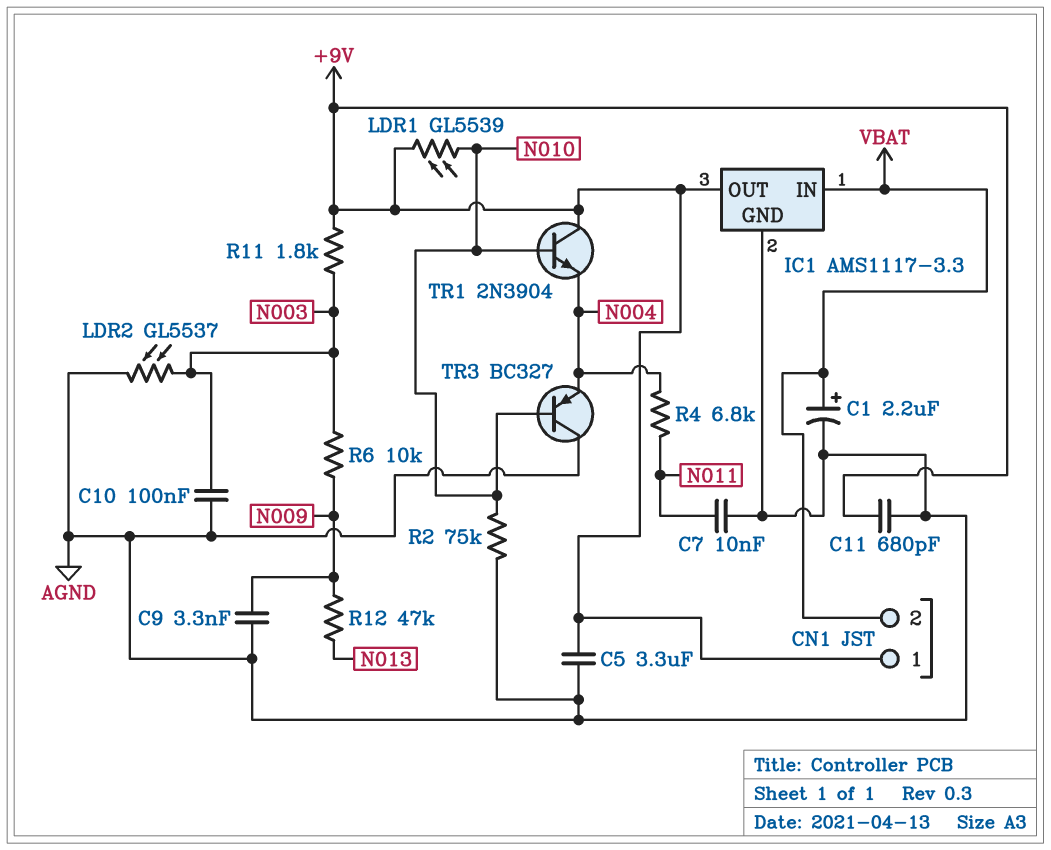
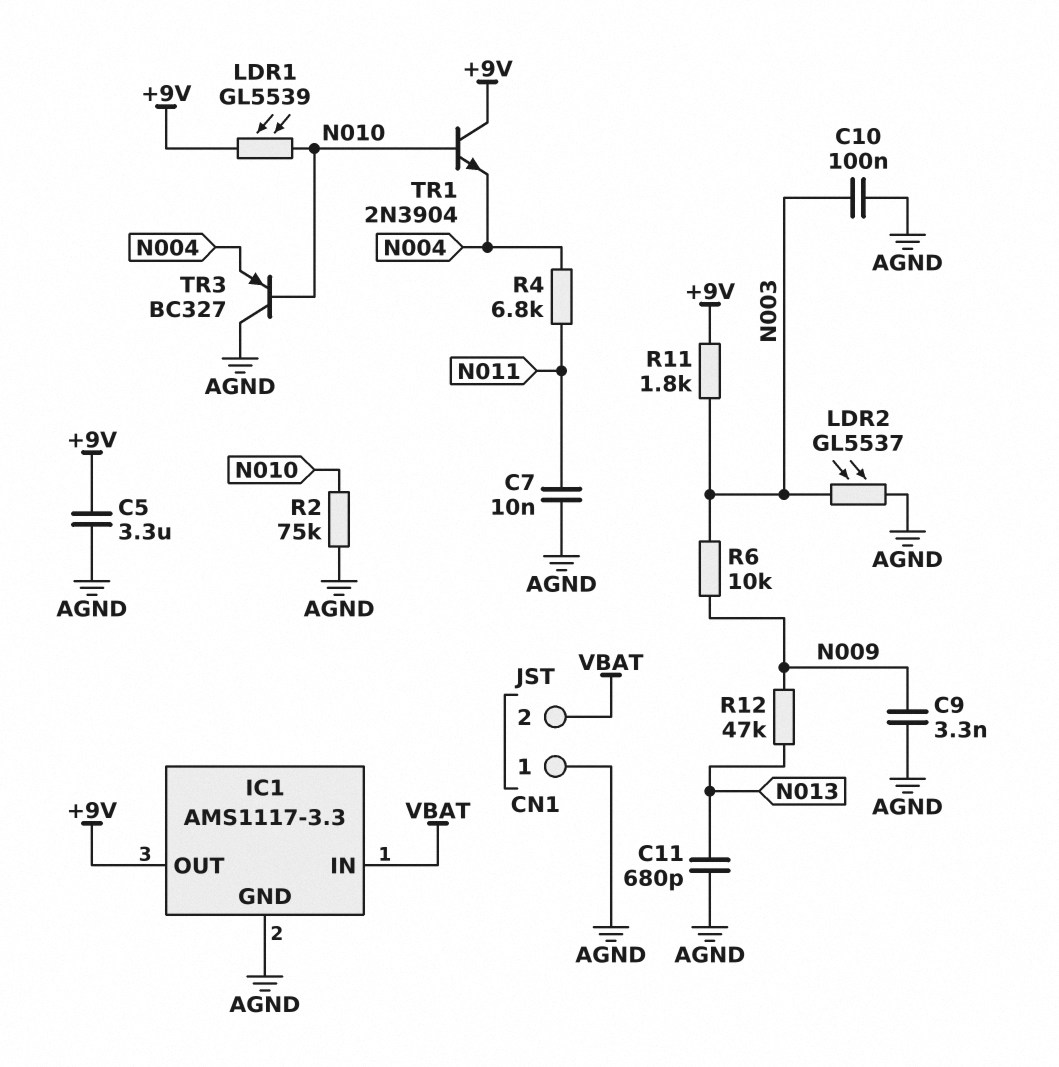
C1: 2.2uF (plus VBAT, minus AGND) -> none
C11: 680pF (+9V, AGND) -> 680pF (AGND, N013)
CN1 pin 1: +9V -> AGND

